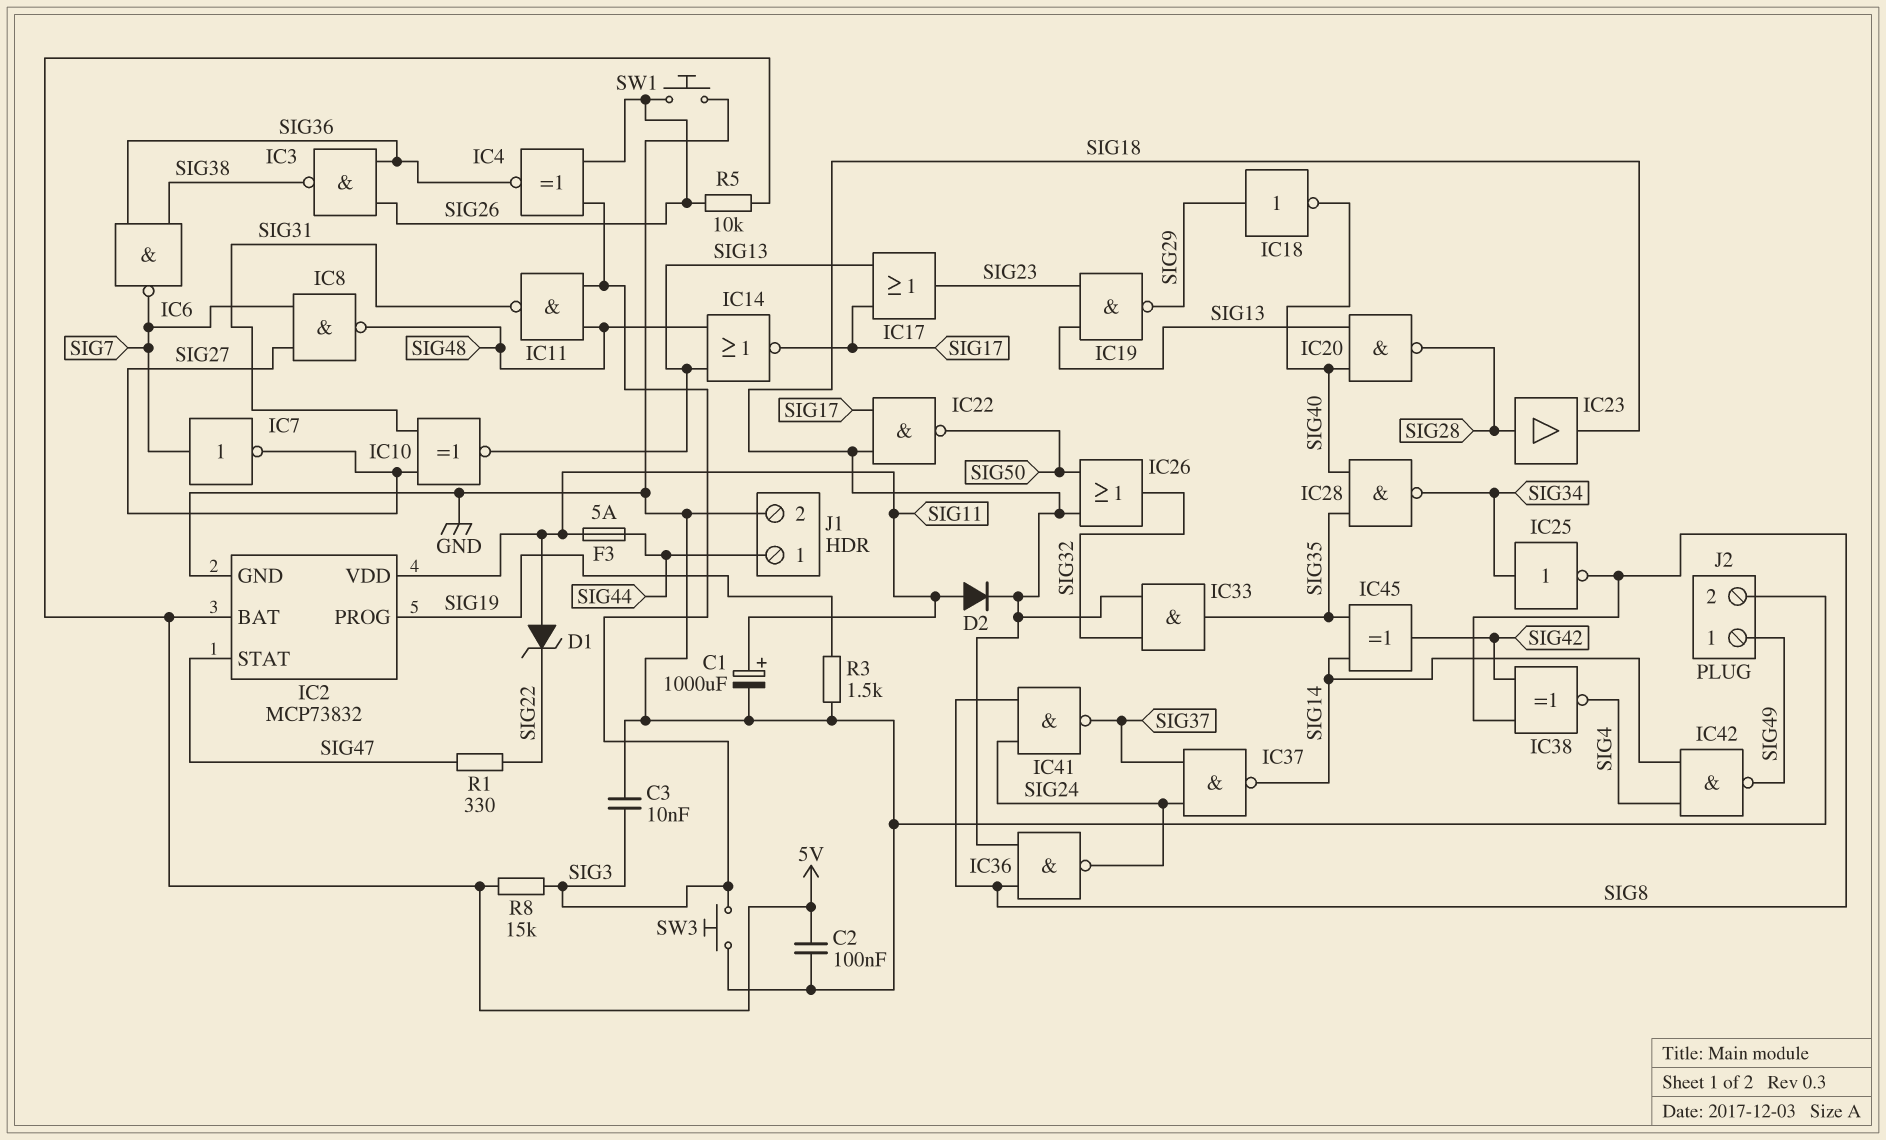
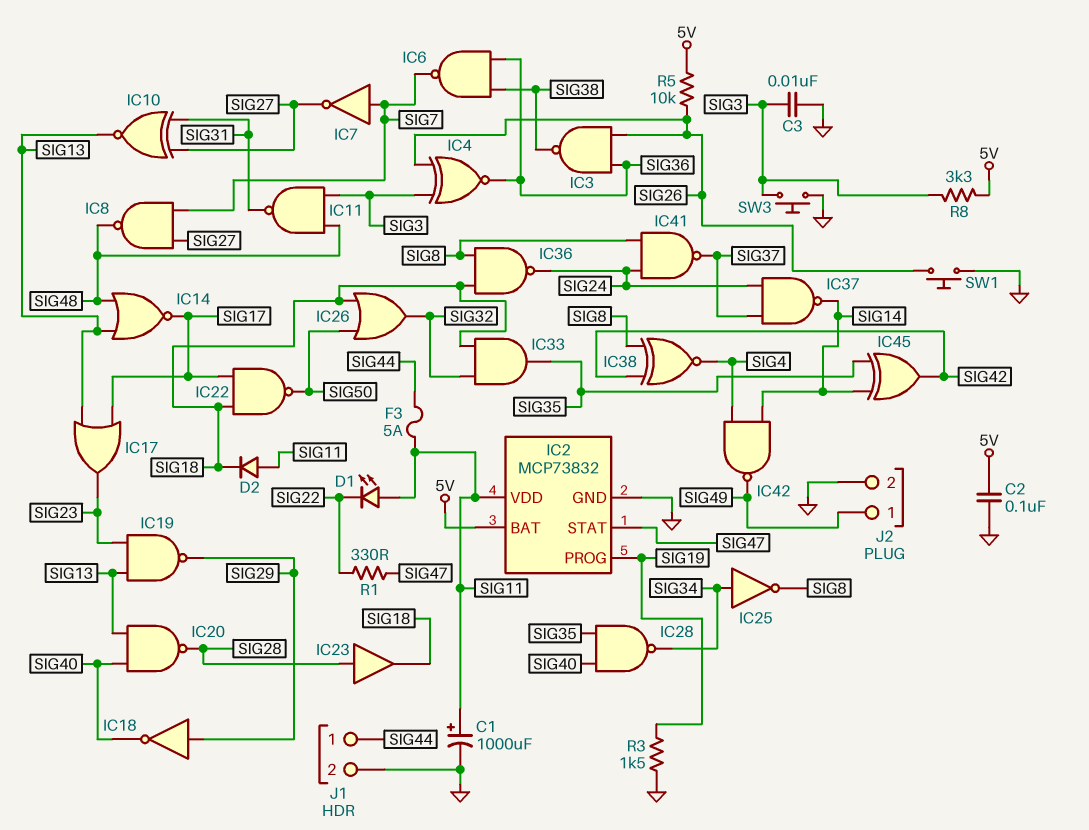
D1: zener (A SIG11, K SIG22) -> LED (A SIG11, K SIG22)
R8: 15k (5V, SIG3) -> 3.3k (5V, SIG3)

